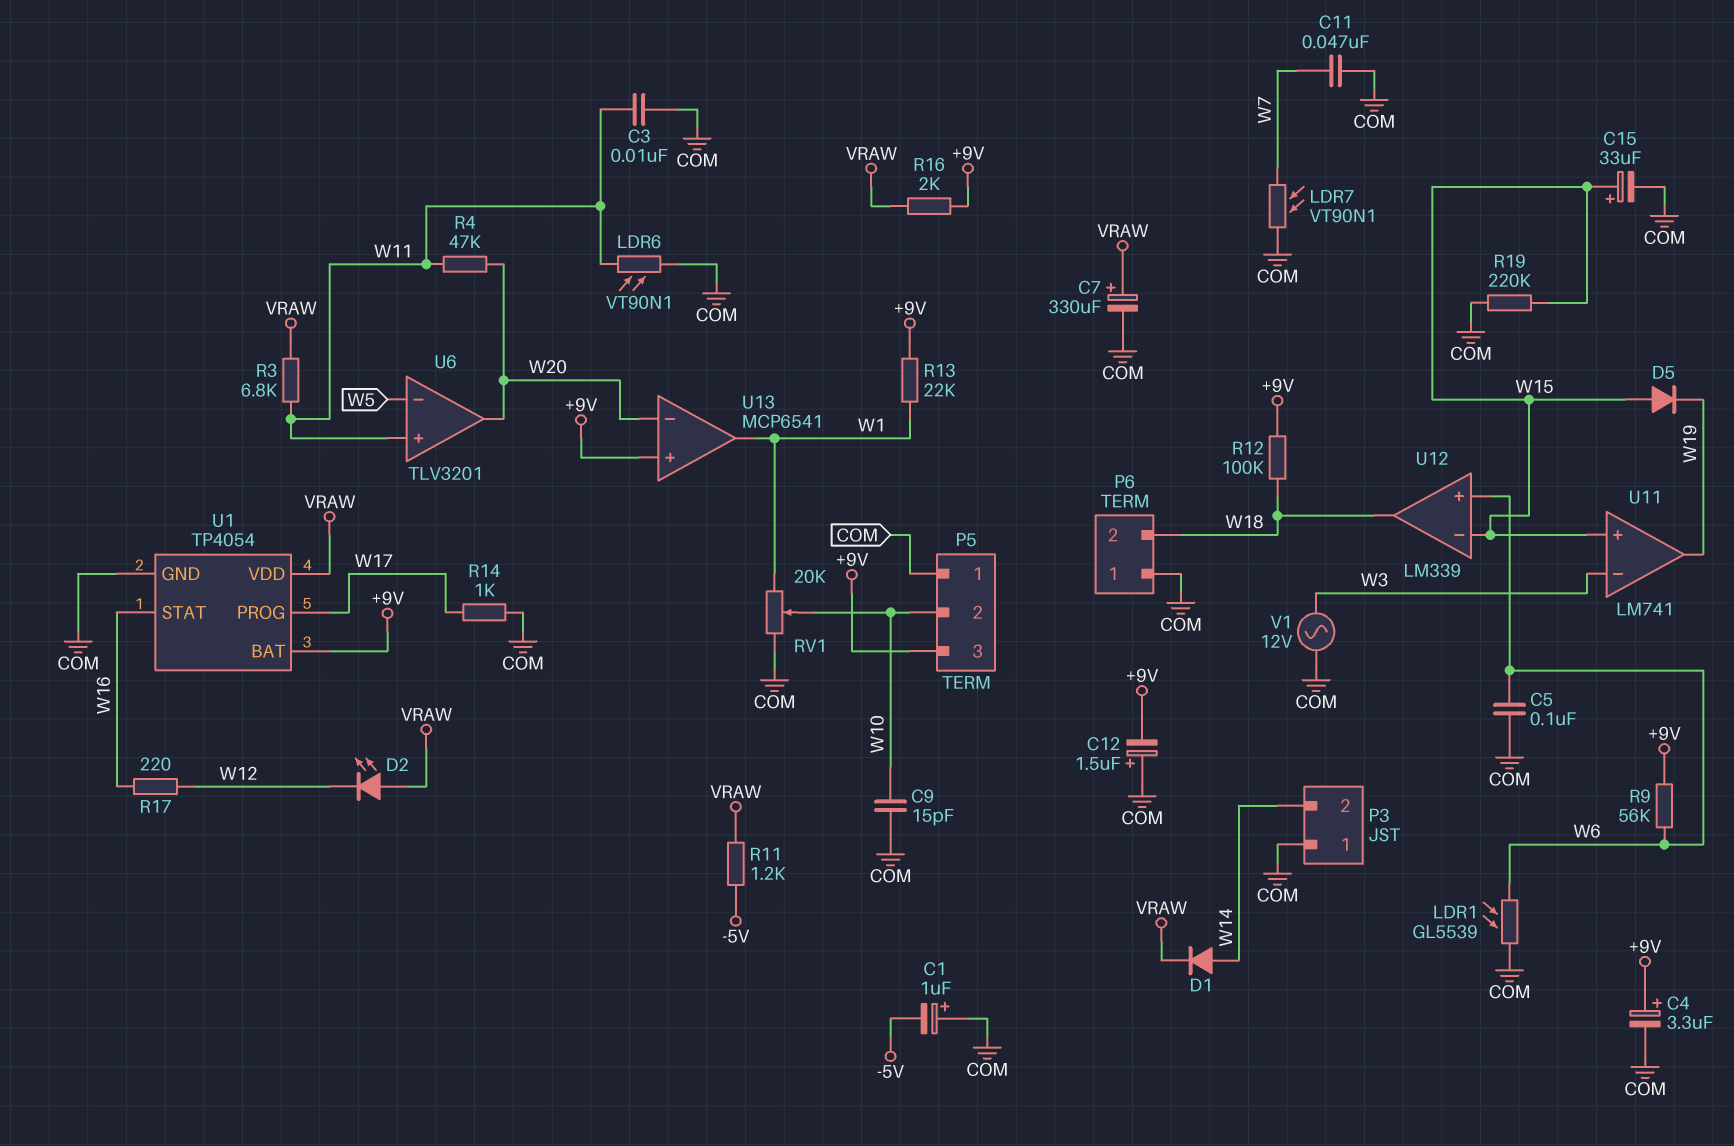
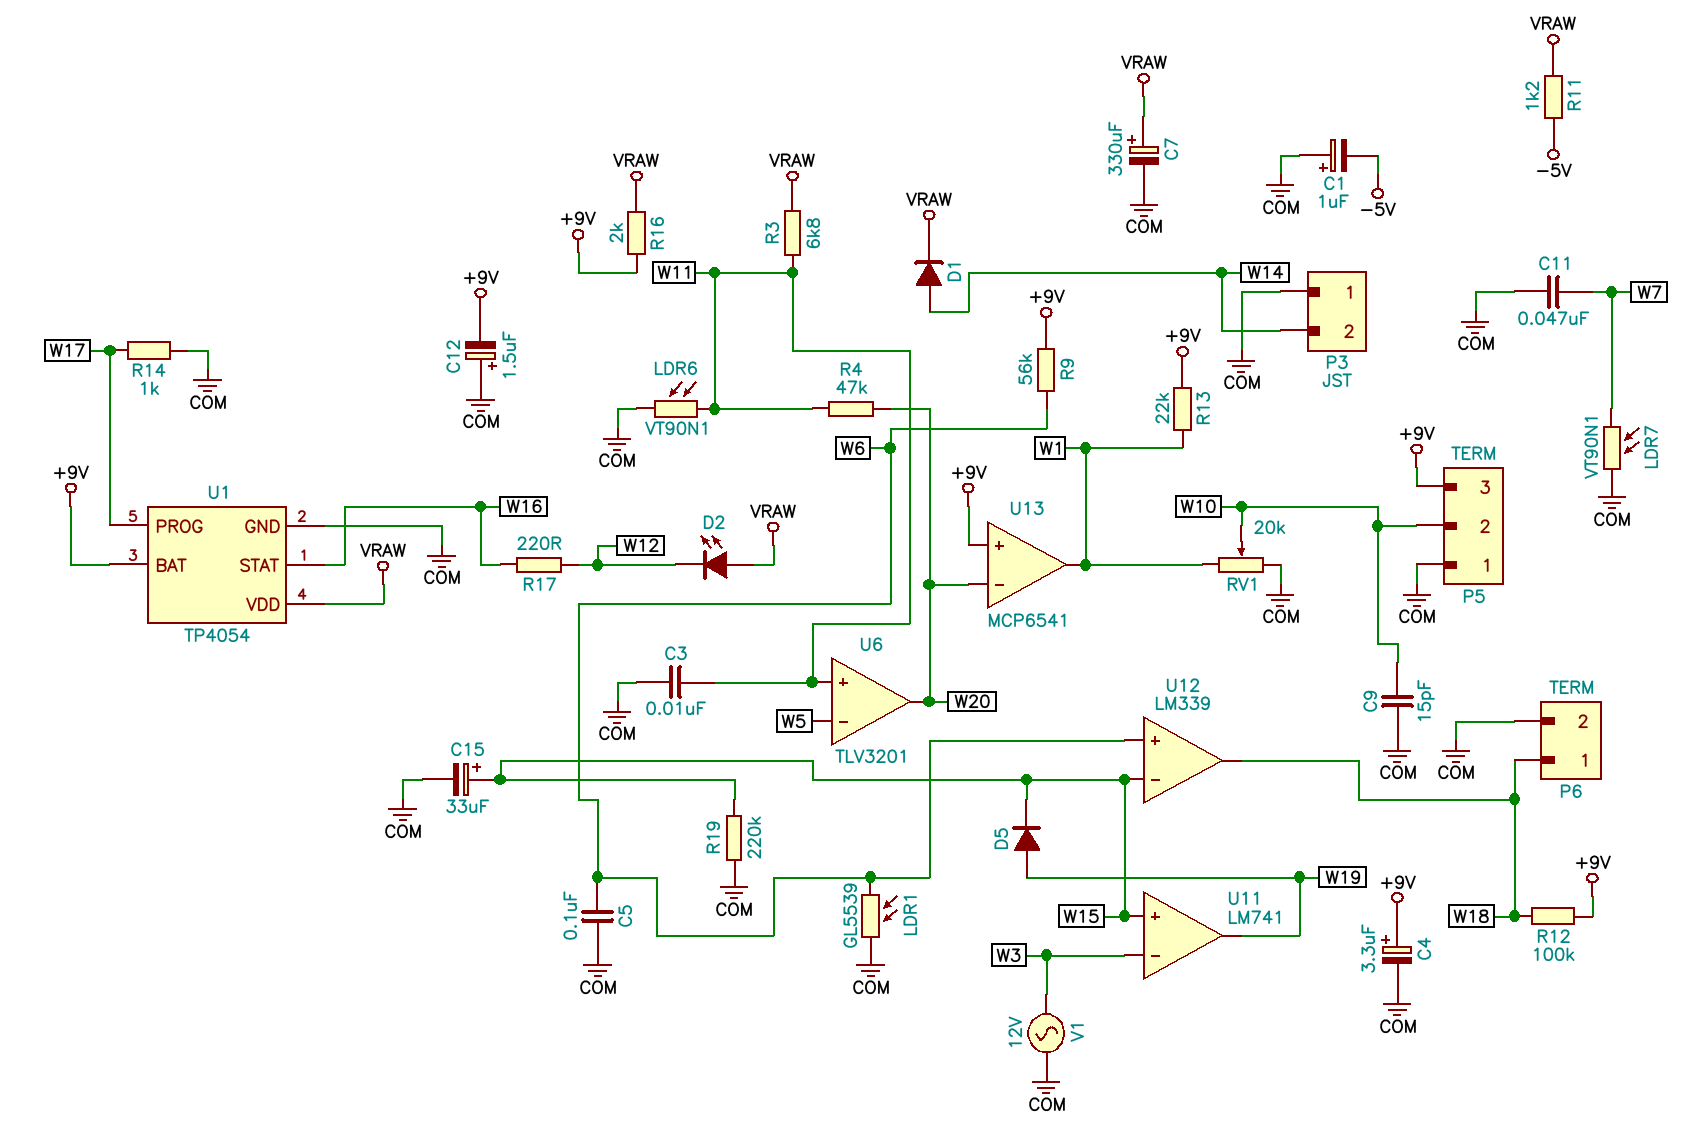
D5: diode (A W15, K W19) -> diode (A W19, K W15)
P6 pin 1: COM -> W18
P6 pin 2: W18 -> COM

